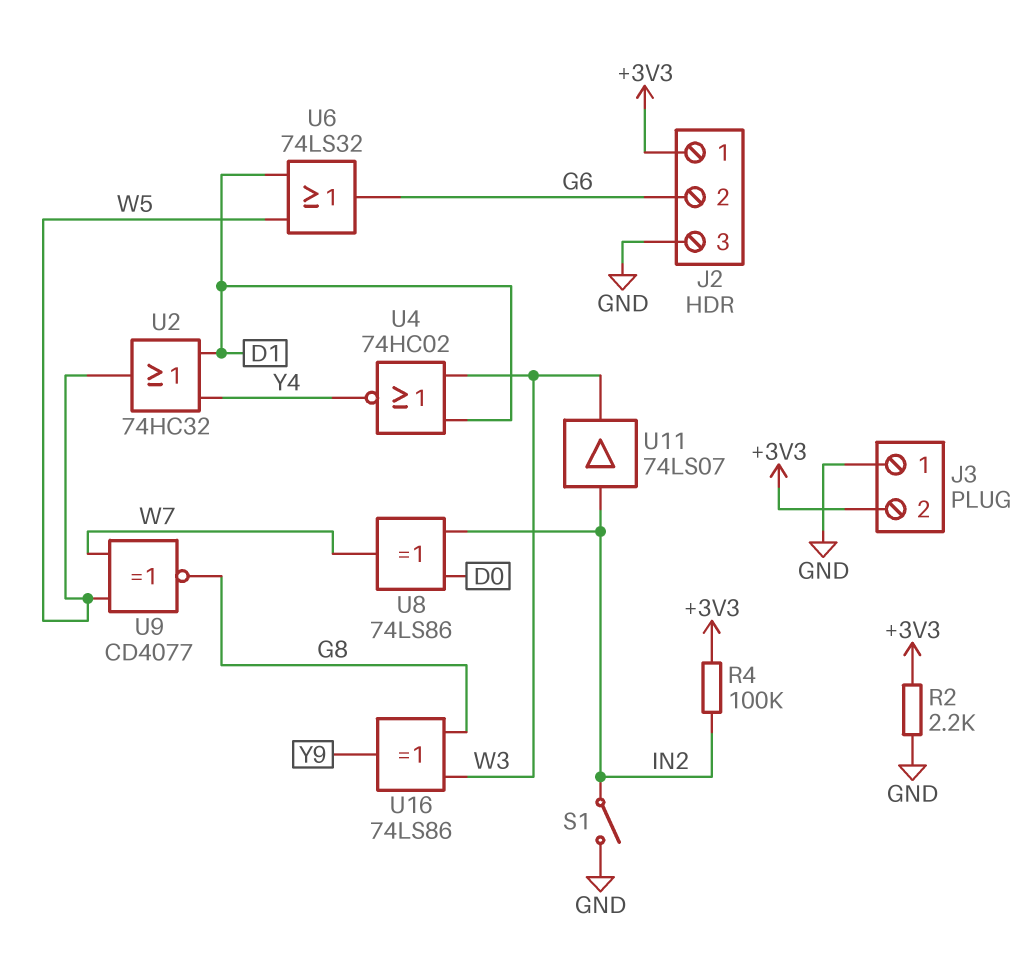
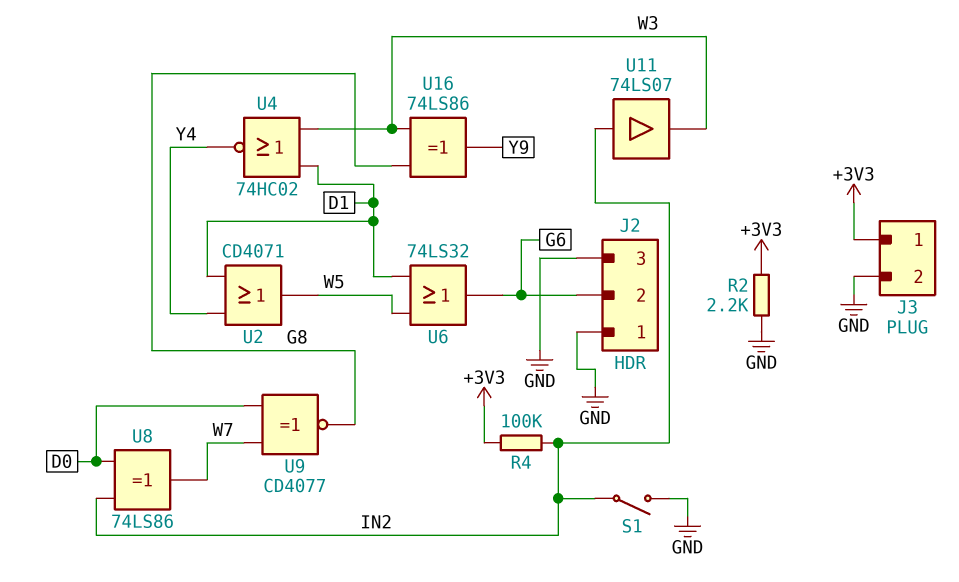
J2 pin 1: +3V3 -> GND
J3 pin 1: GND -> +3V3
J3 pin 2: +3V3 -> GND
U2: OR 74HC32 (in D1, in Y4, out W5) -> OR CD4071 (in D1, in Y4, out W5)
U9: XNOR CD4077 (in W5, in W7, out G8) -> XNOR CD4077 (in D0, in W7, out G8)

